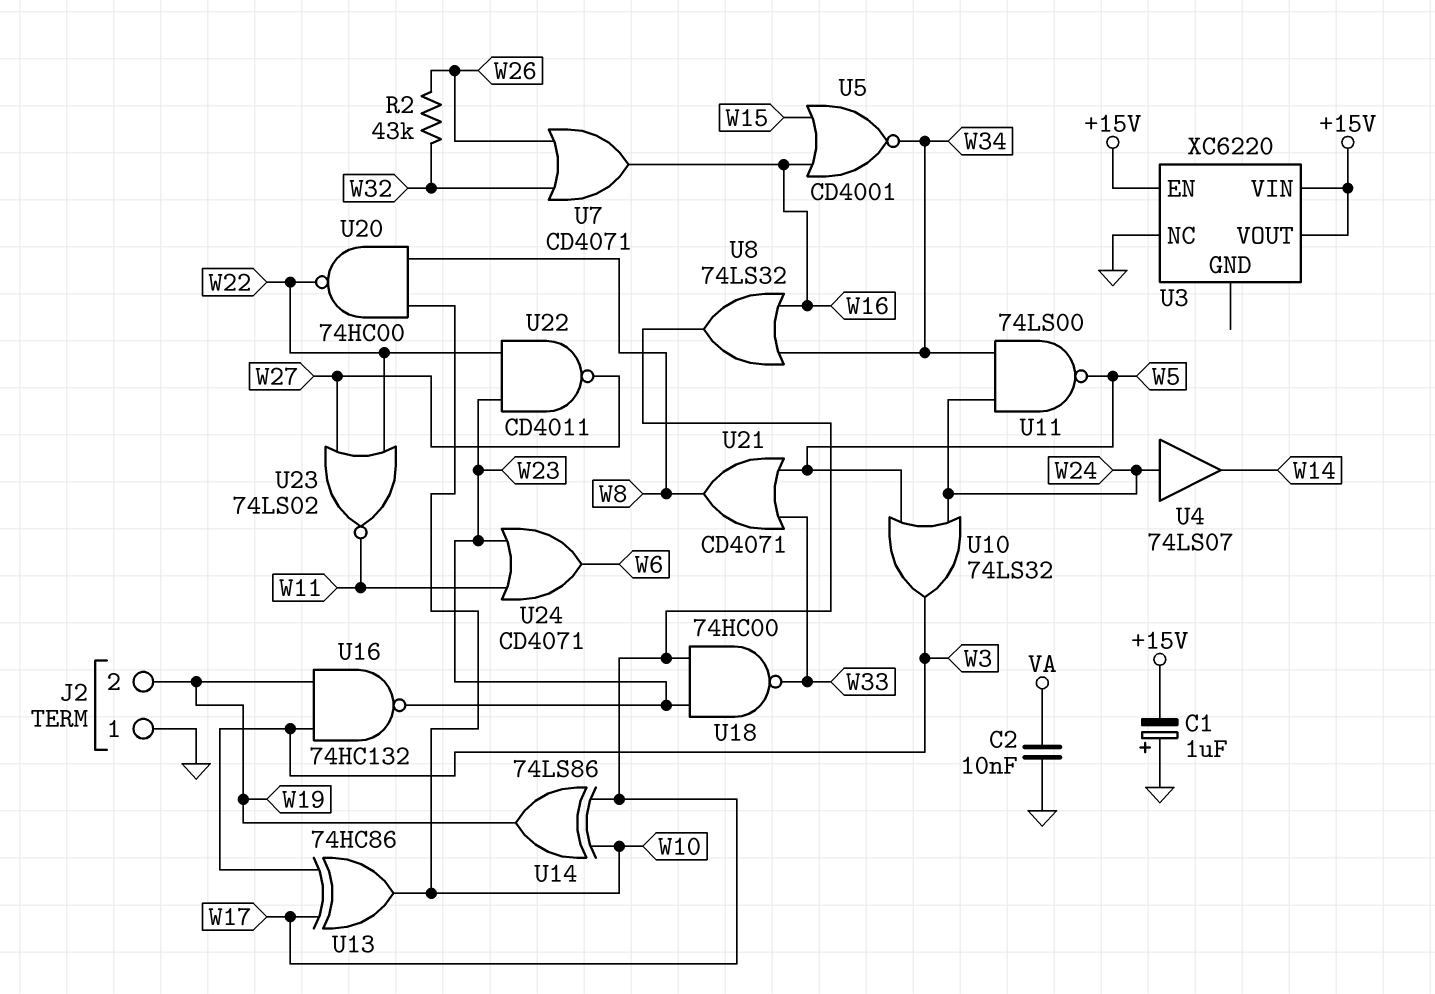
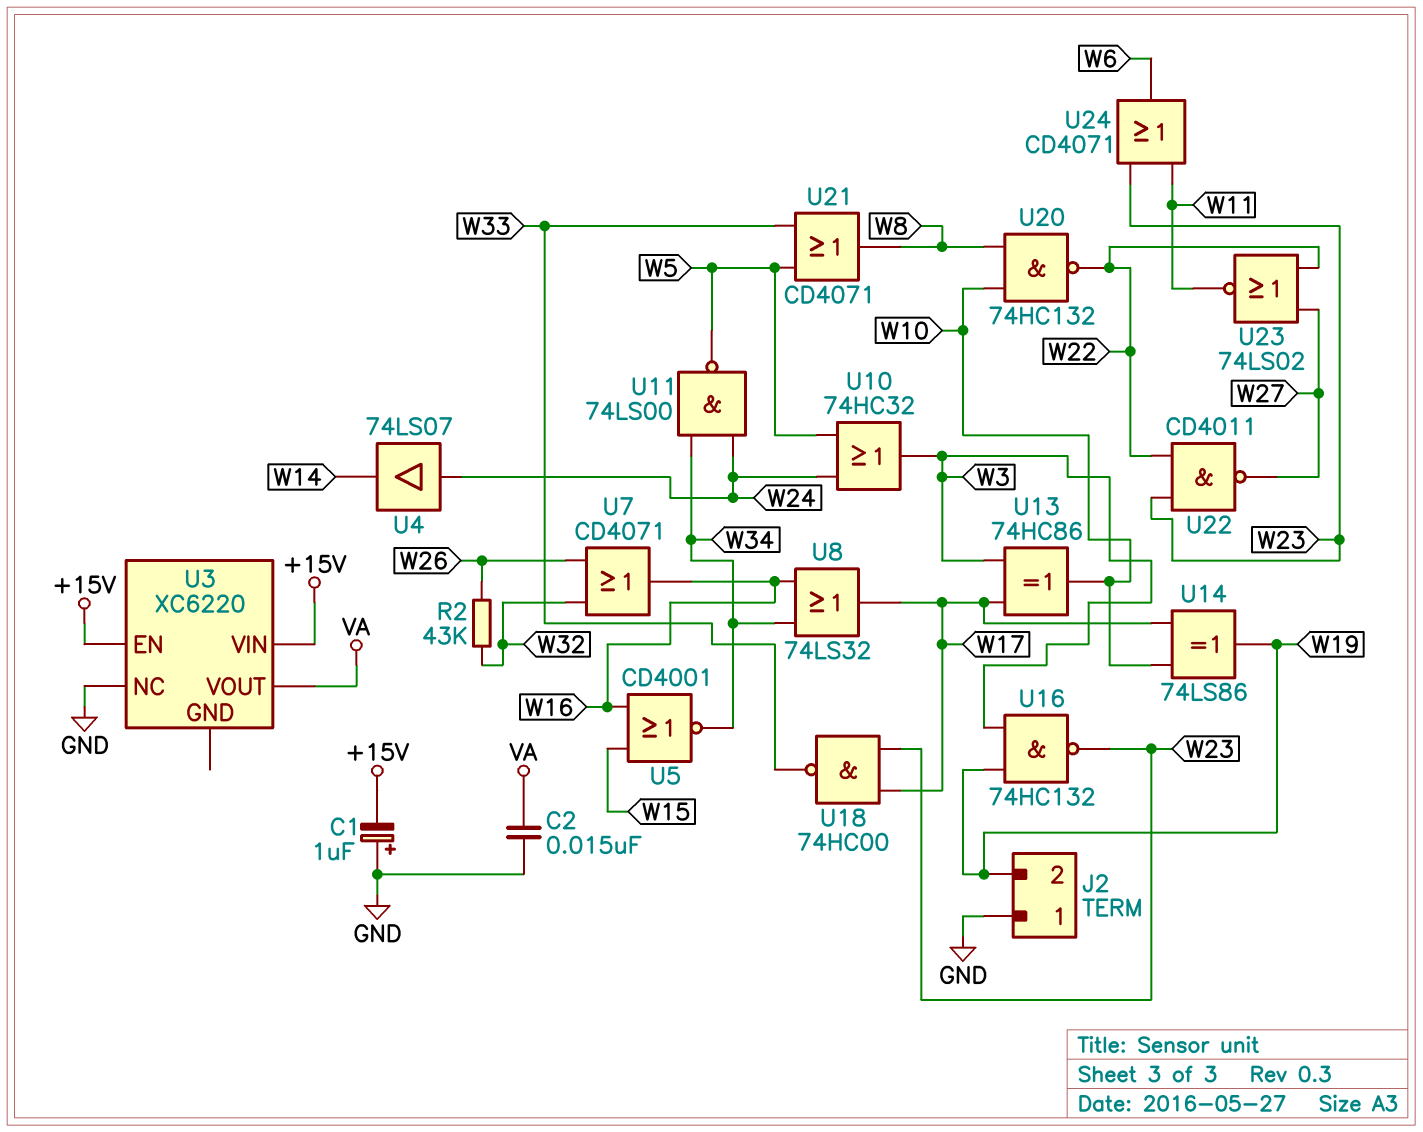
C2: 10nF (GND, VA) -> 15nF (GND, VA)
U3 pin VOUT: +15V -> VA
U10: OR 74LS32 (in W5, in W24, out W3) -> OR 74HC32 (in W5, in W24, out W3)
U20: NAND 74HC00 (in W8, in W10, out W22) -> NAND 74HC132 (in W8, in W10, out W22)

